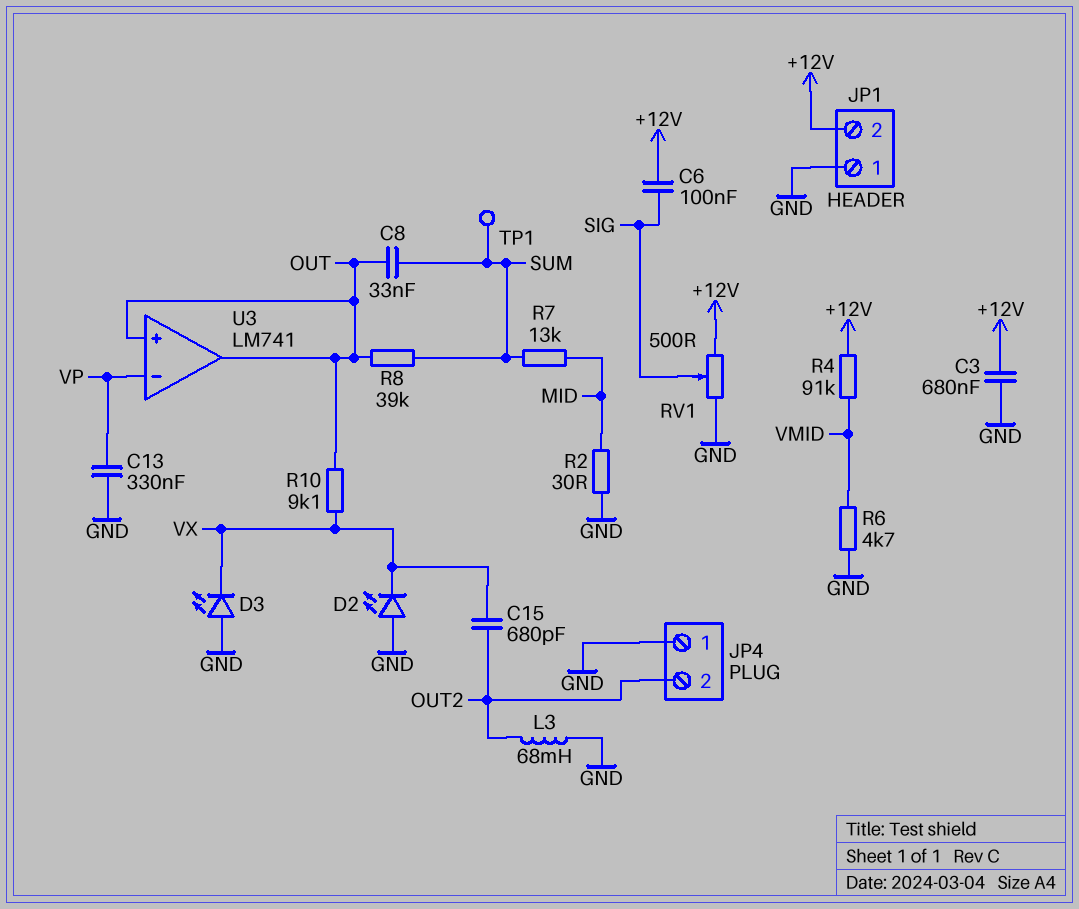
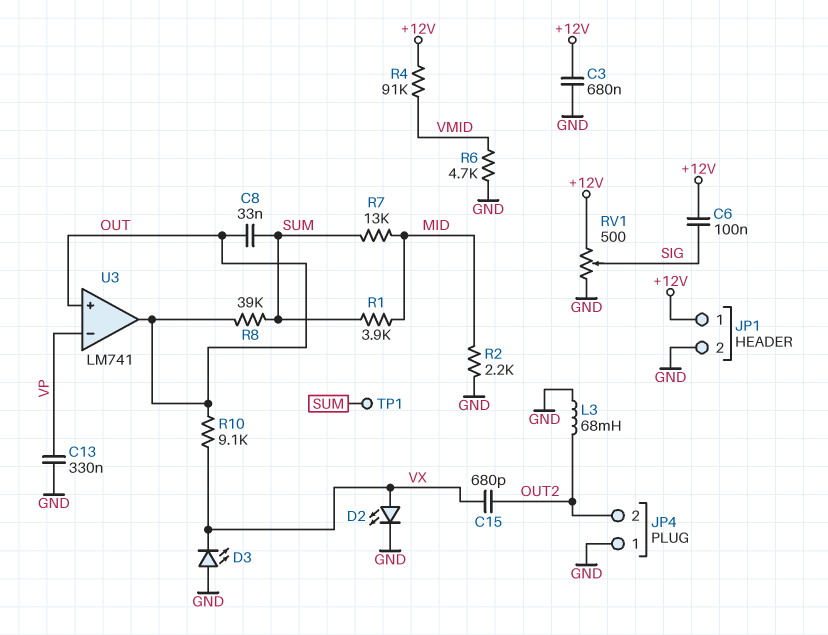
D2: LED (A GND, K VX) -> LED (A VX, K GND)
JP1 pin 1: GND -> +12V
JP1 pin 2: +12V -> GND
R1: none -> 3.9k (MID, SUM)
R2: 30 (GND, MID) -> 2.2k (GND, MID)

